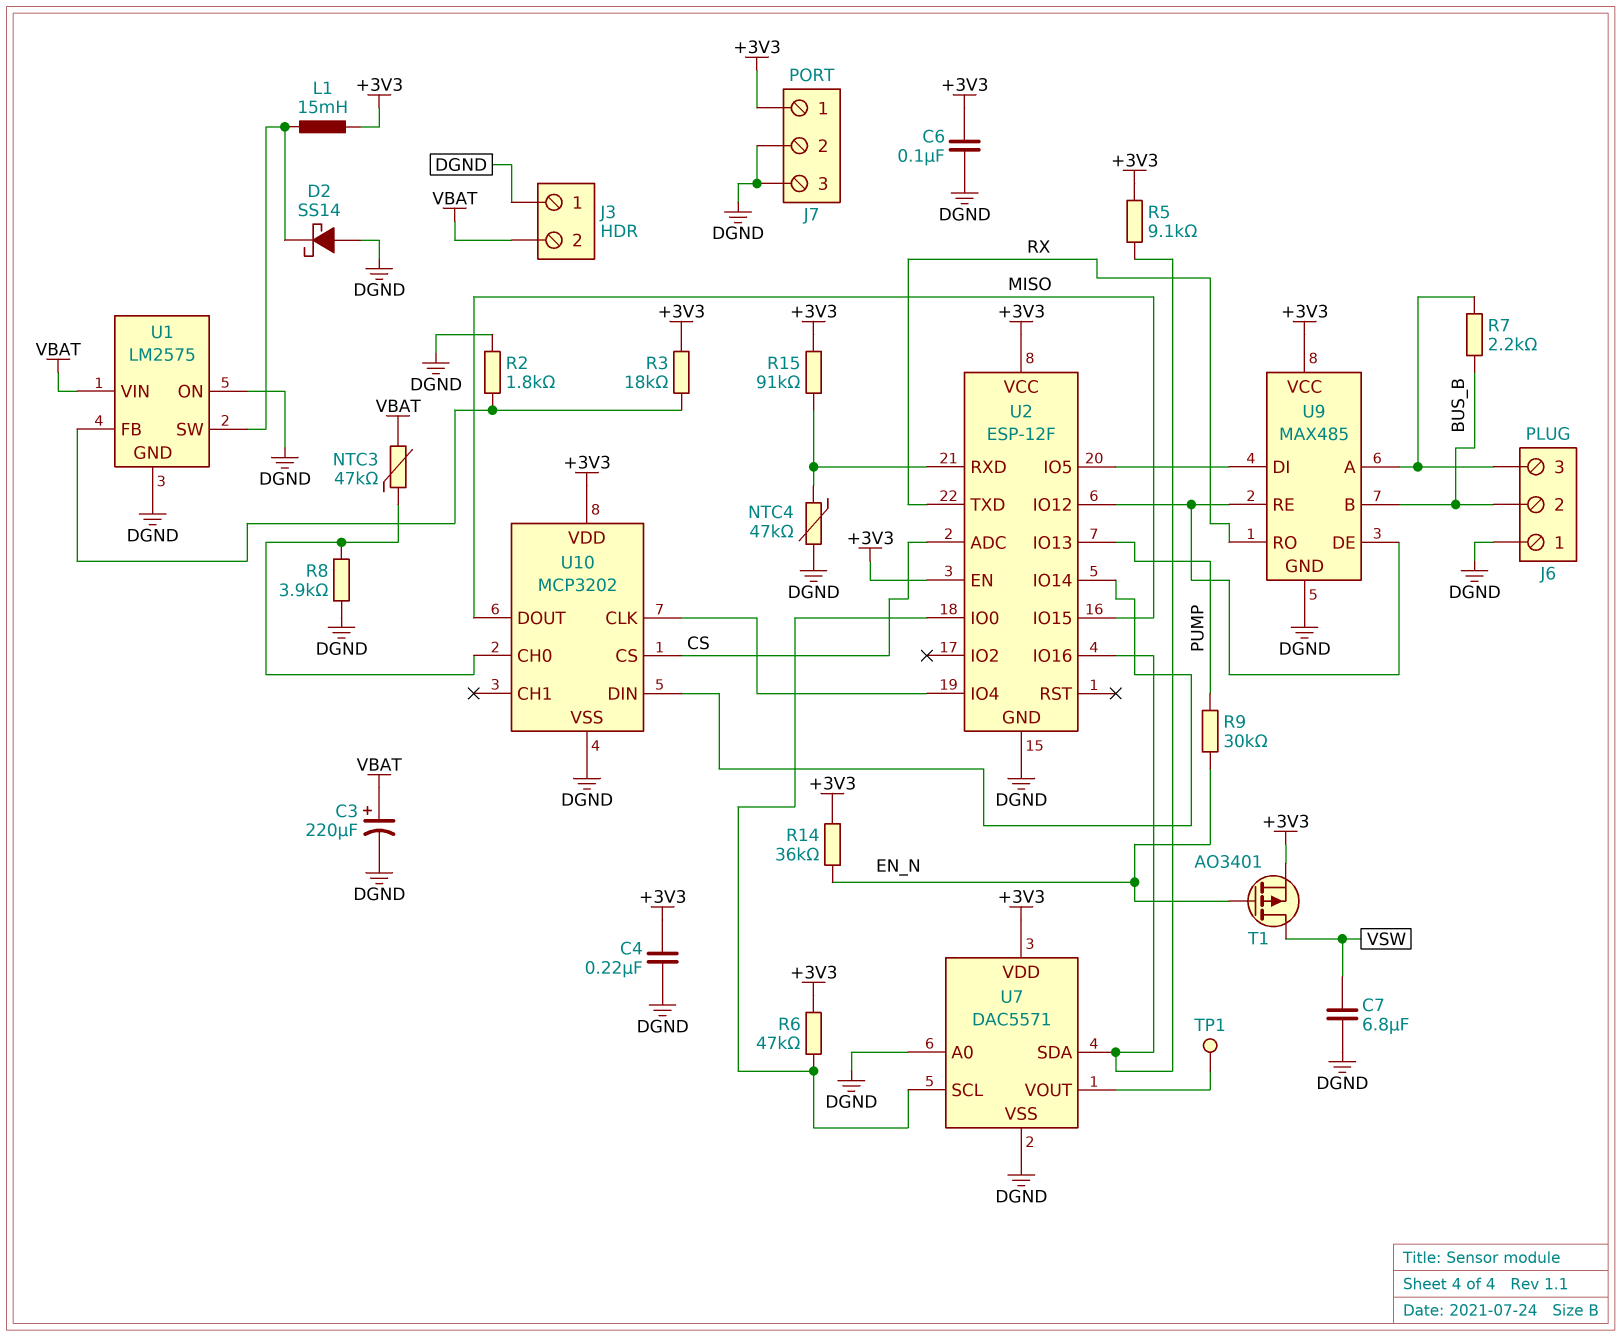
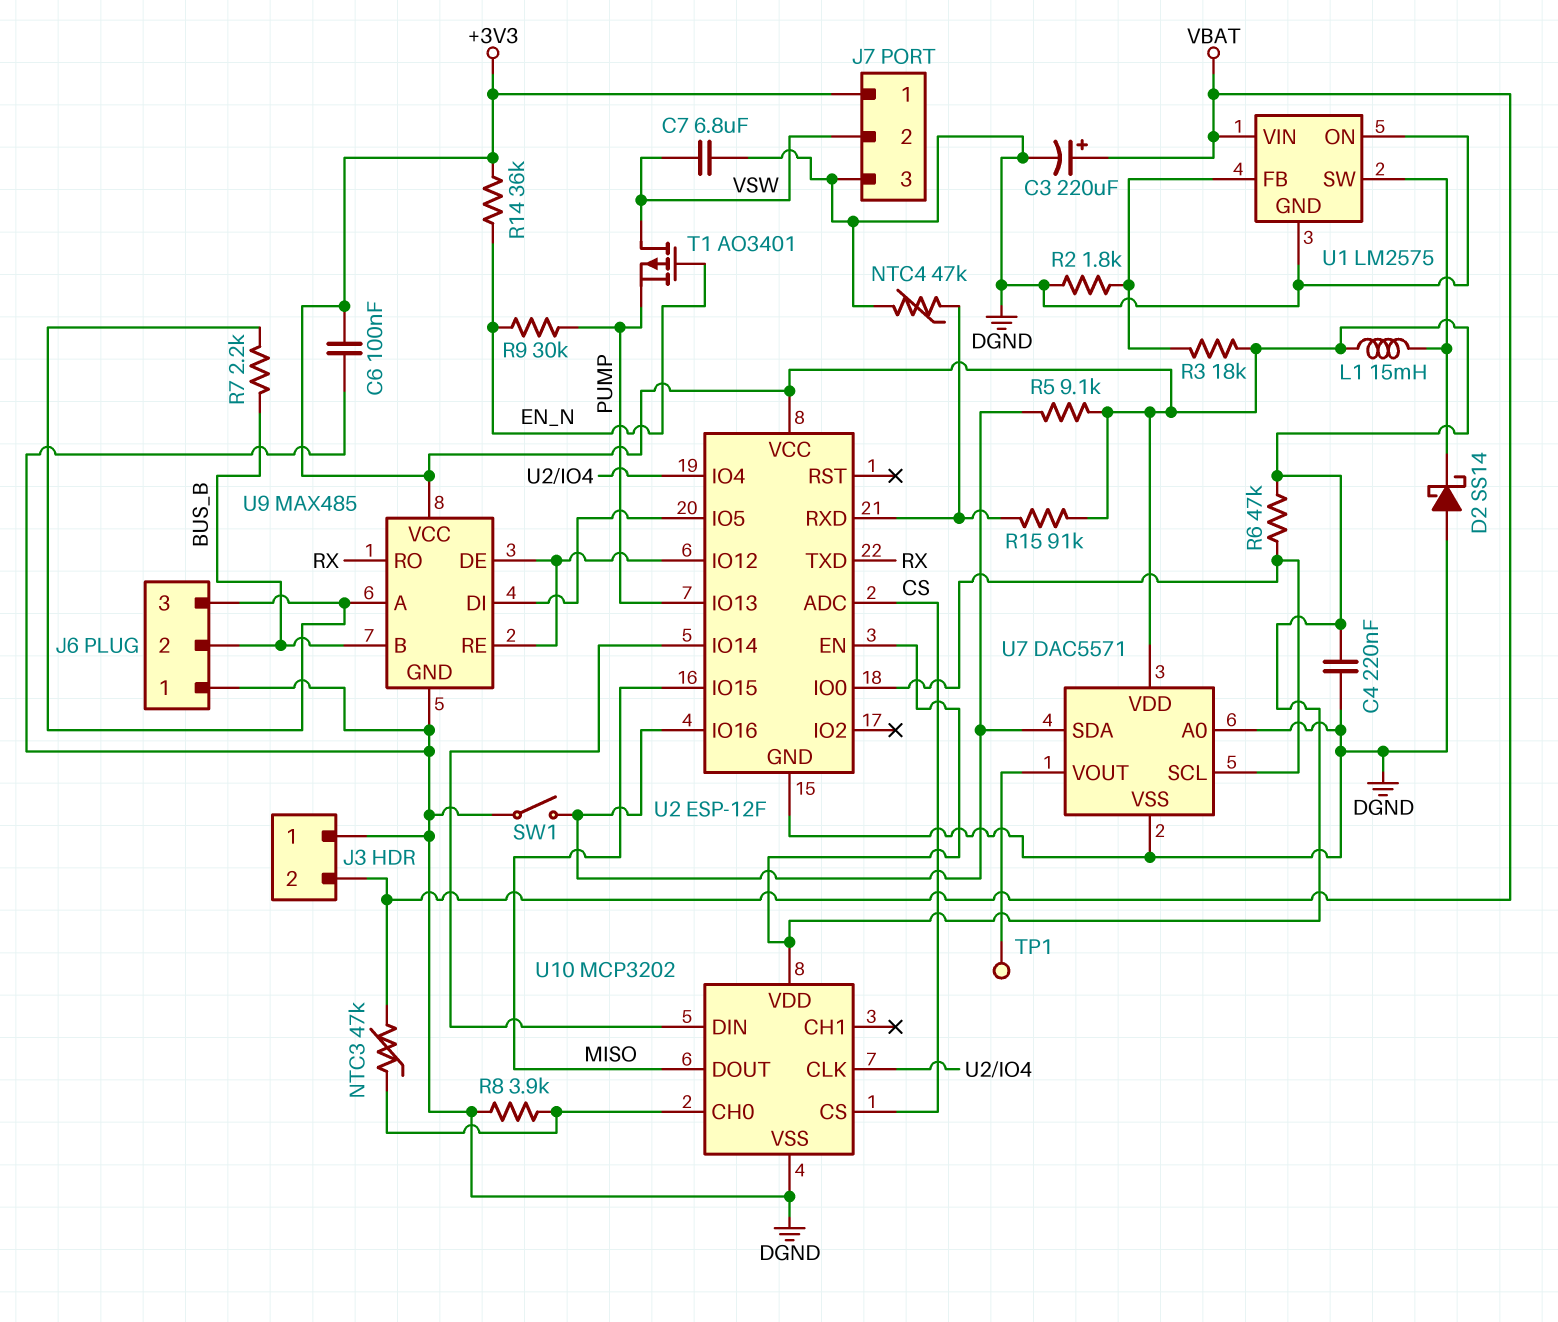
J7 pin 2: DGND -> VSW
SW1: none -> switch (DGND, U2/IO16)
T1: PMOS AO3401 (G EN_N, D VSW, S +3V3) -> PMOS AO3401 (G EN_N, D VSW, S PUMP)

